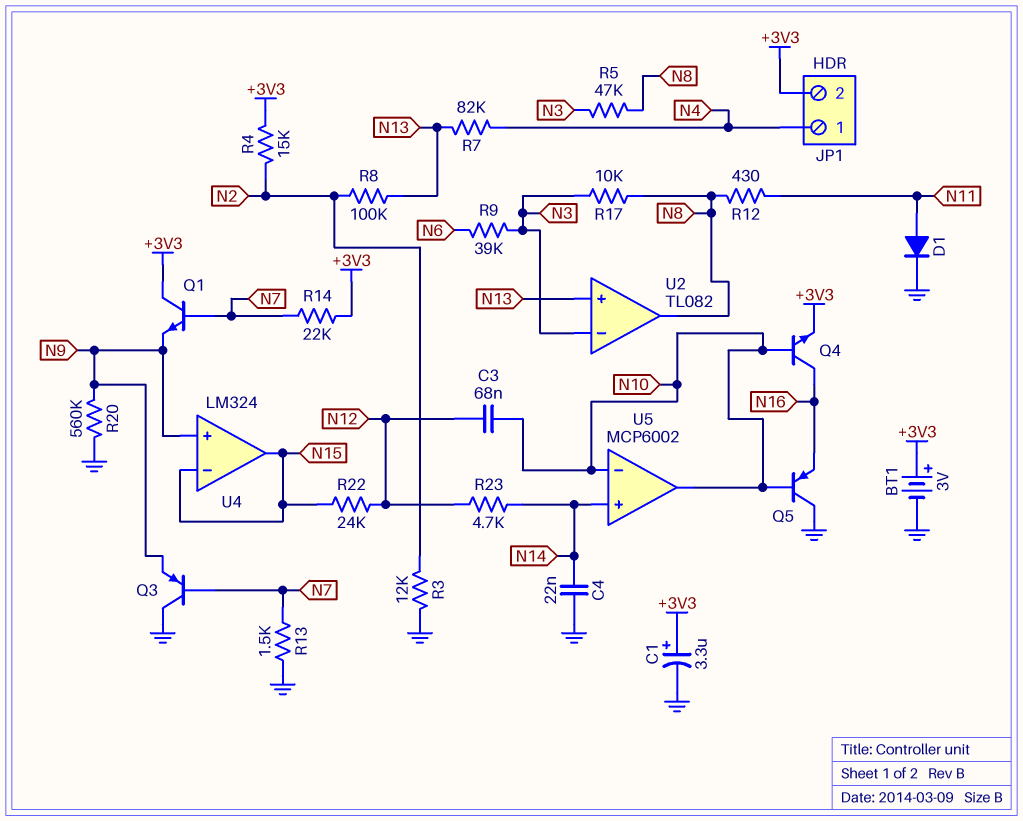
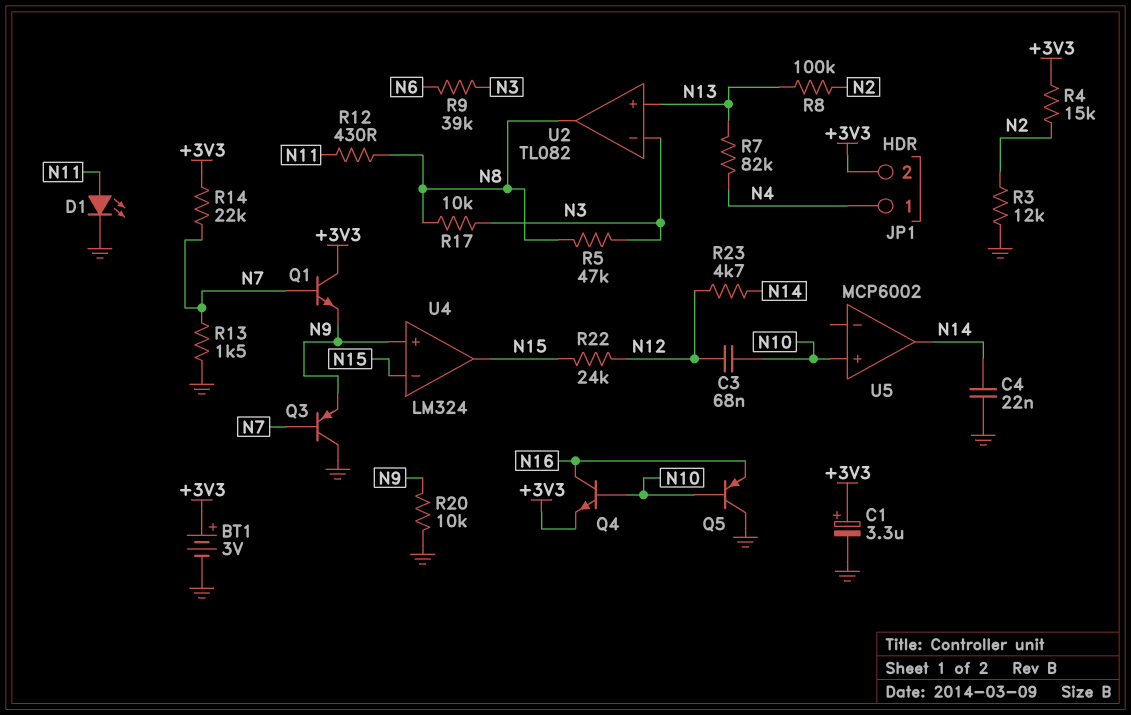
D1: diode (A N11, K GND) -> LED (A N11, K GND)
R20: 560k (GND, N9) -> 10k (GND, N9)
U5 pin in+: N14 -> N10
U5 pin in-: N10 -> none
U5 pin out: N10 -> N14

